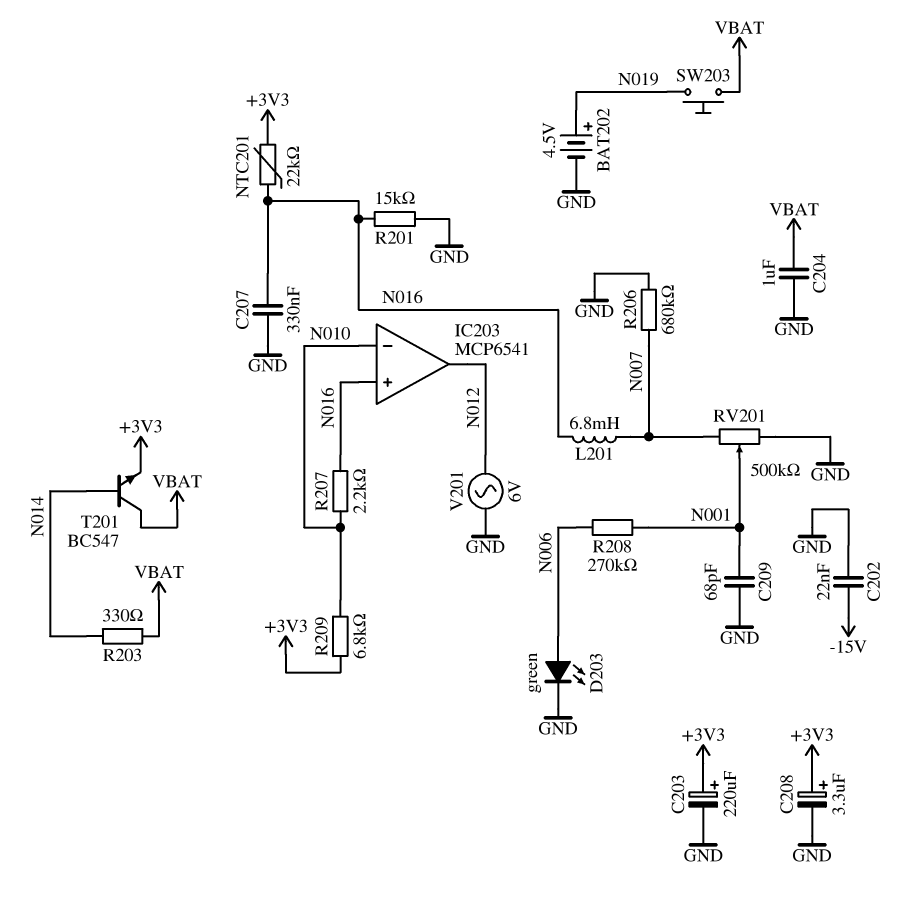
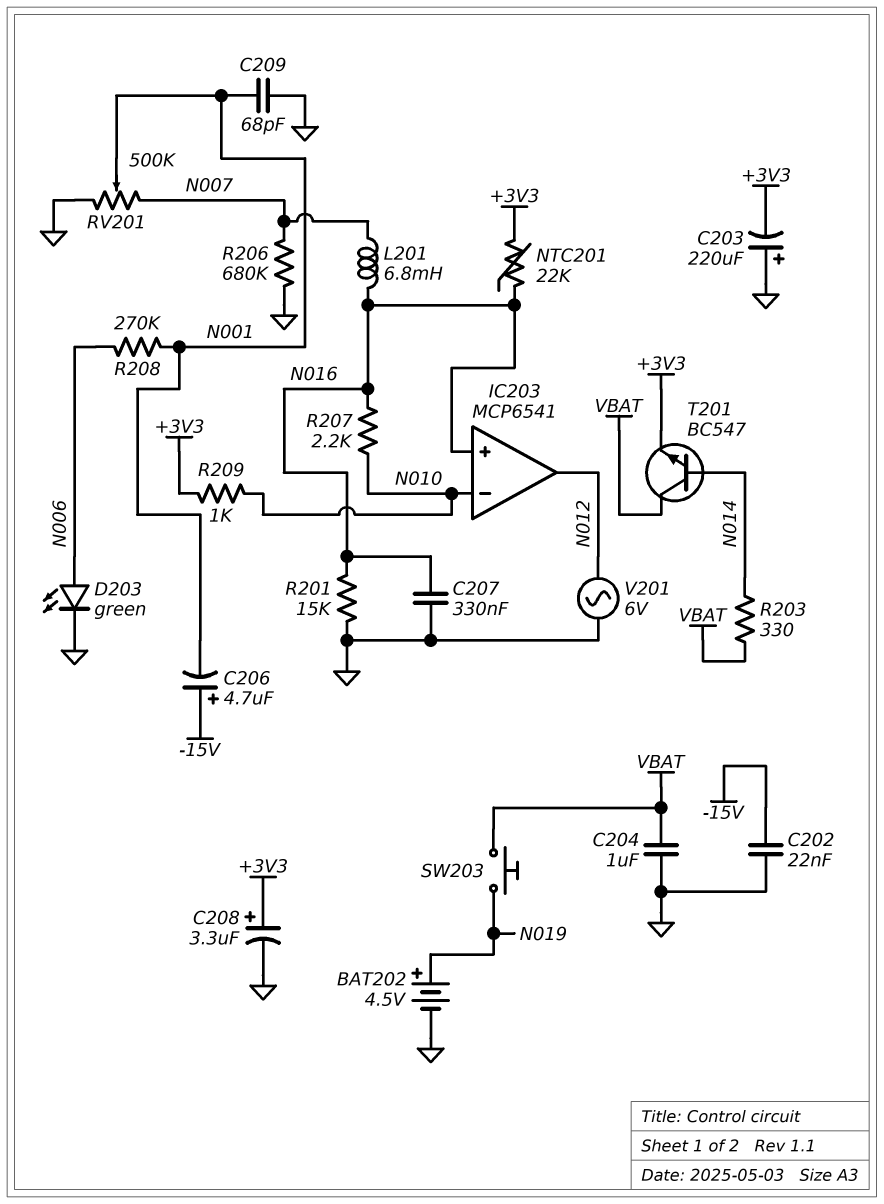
C203: 220uF (plus +3V3, minus GND) -> 220uF (plus GND, minus +3V3)
C206: none -> 4.7uF (plus -15V, minus N001)
R209: 6.8k (+3V3, N010) -> 1k (+3V3, N010)

